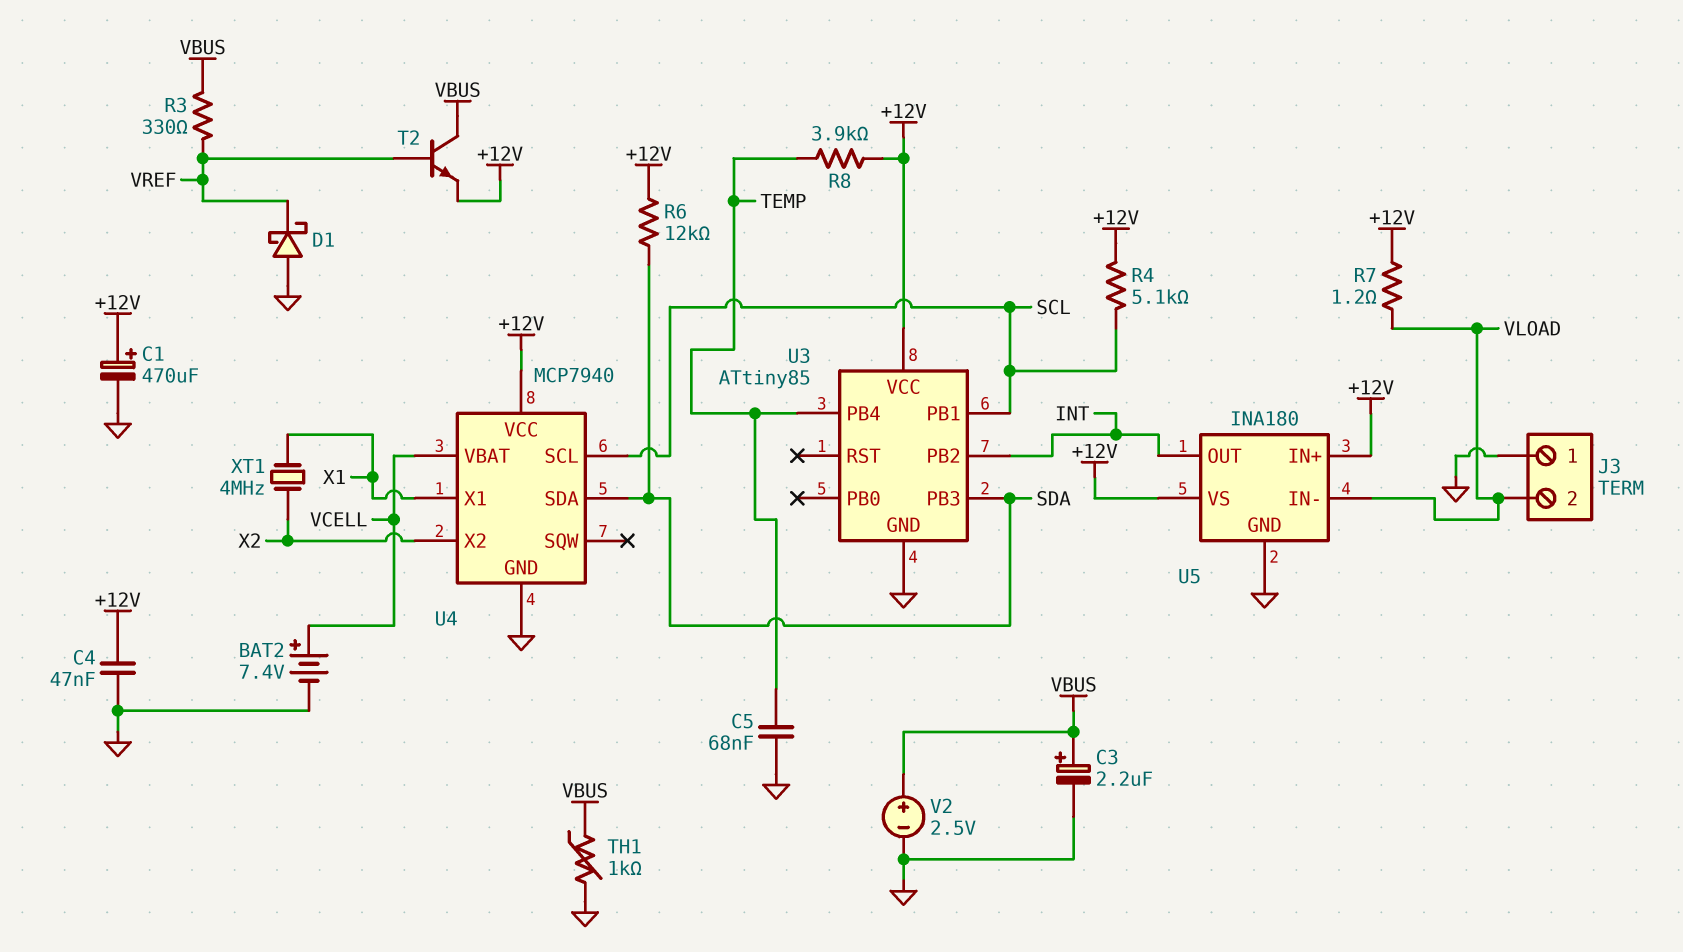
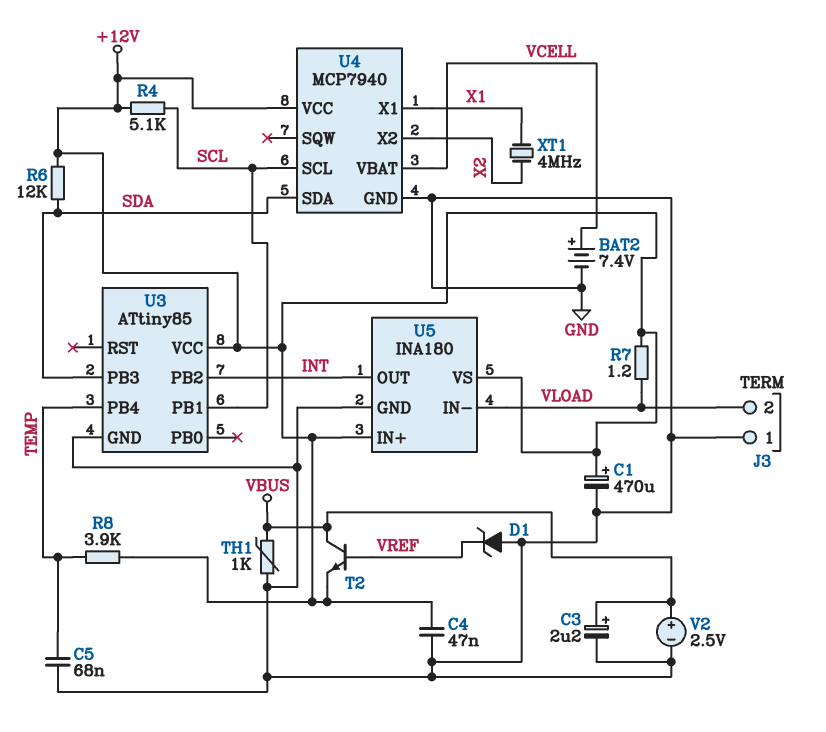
D1: schottky (A GND, K VREF) -> zener (A GND, K VREF)
R3: 330 (VBUS, VREF) -> none

